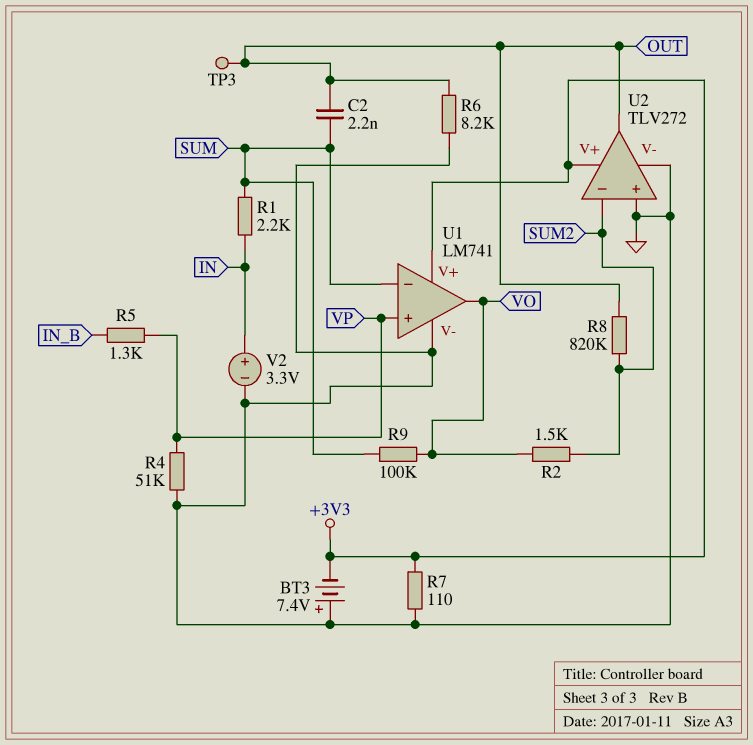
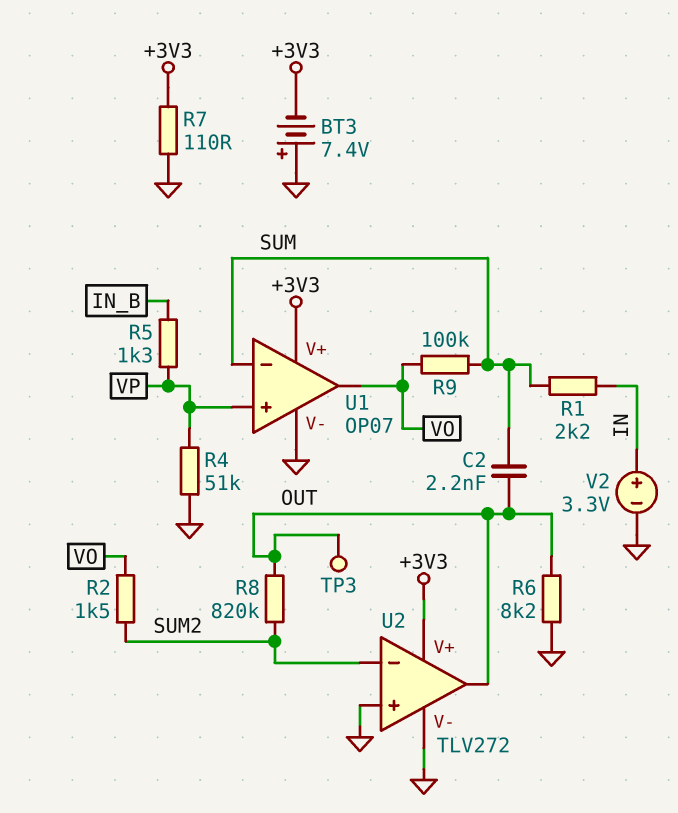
U1: LM741 -> OP07

